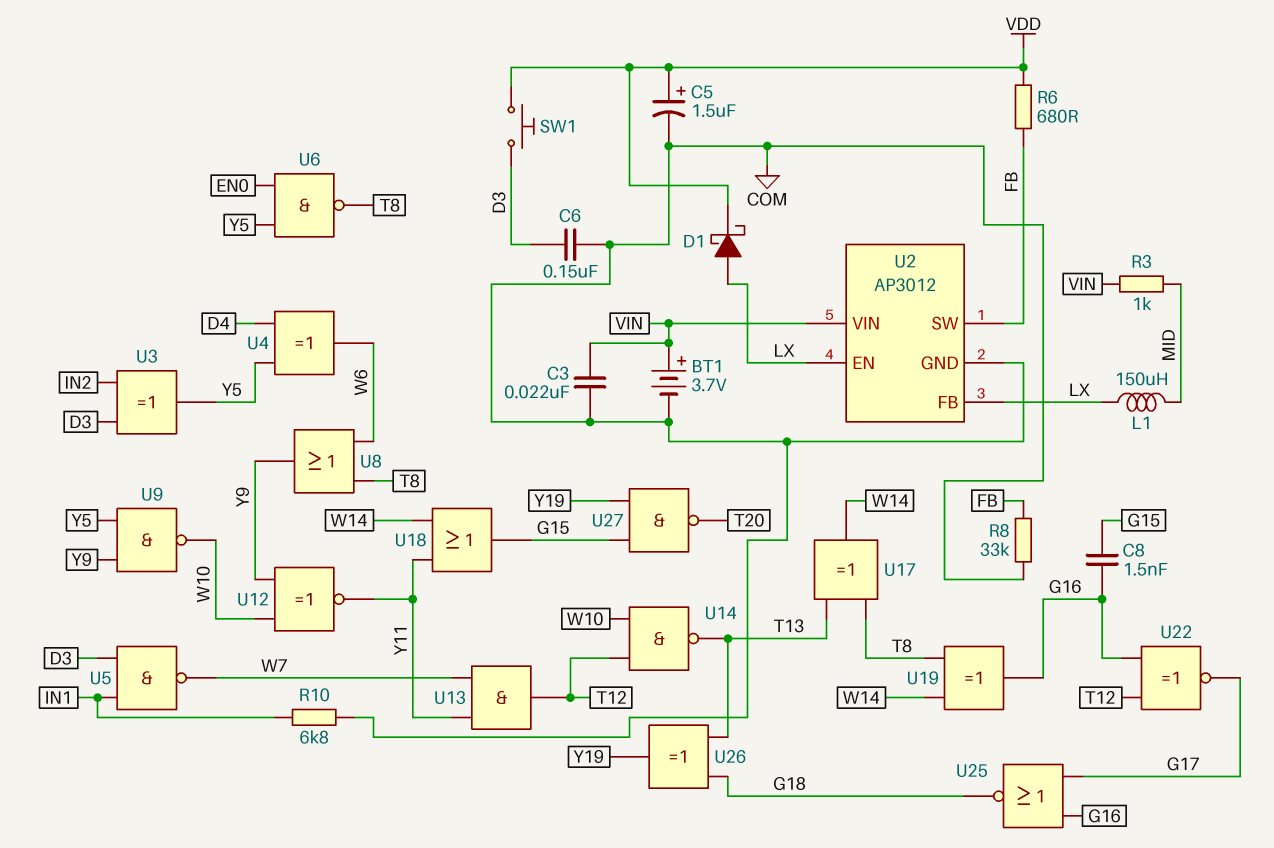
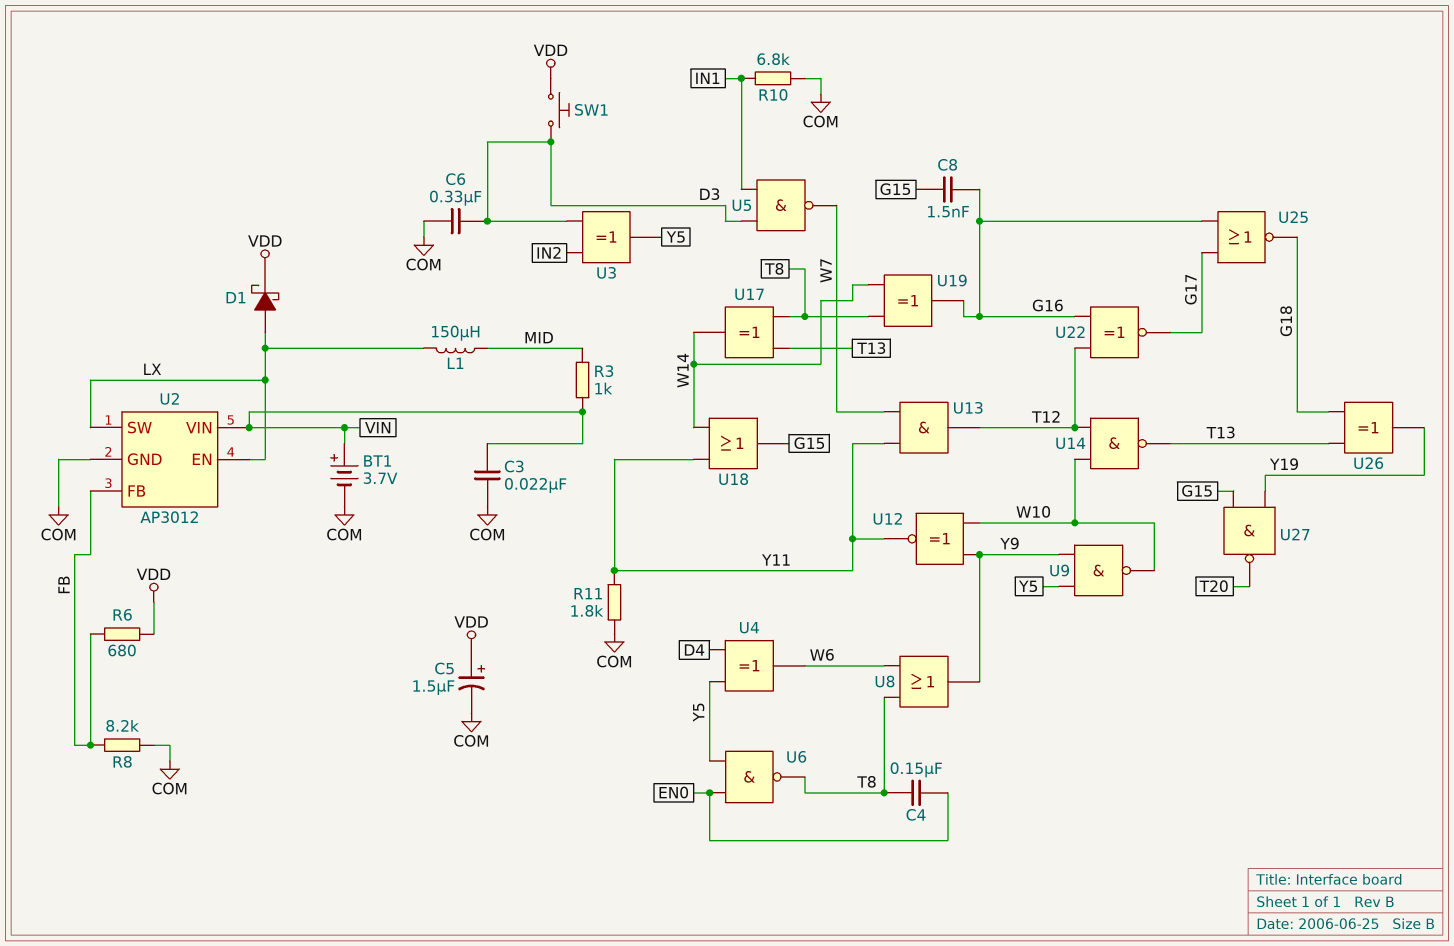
C4: none -> 150nF (EN0, T8)
C6: 150nF (COM, D3) -> 330nF (COM, D3)
R8: 33k (COM, FB) -> 8.2k (COM, FB)
R11: none -> 1.8k (COM, Y11)
U2 pin FB: LX -> FB
U2 pin SW: FB -> LX

